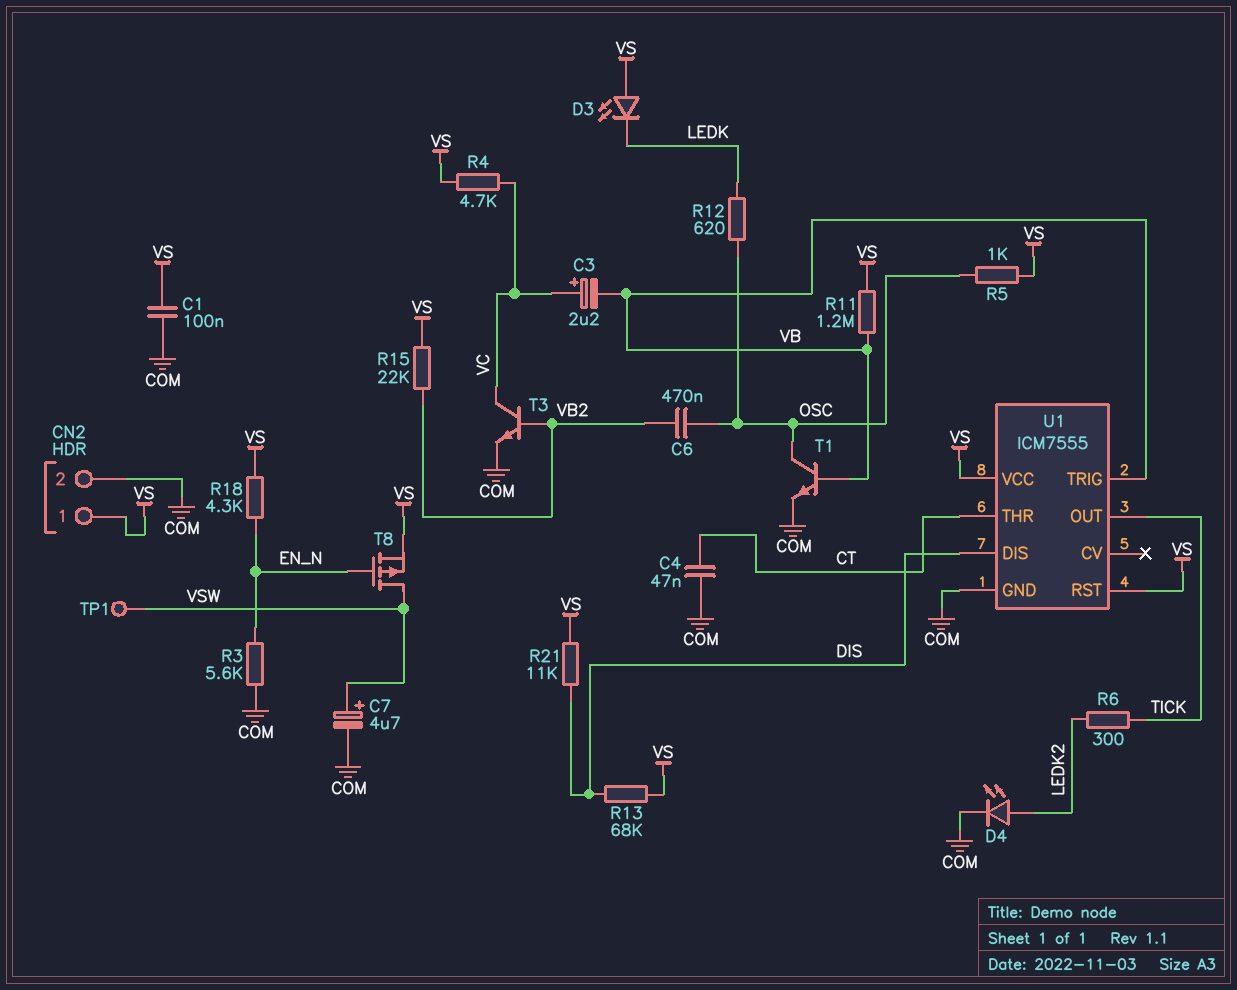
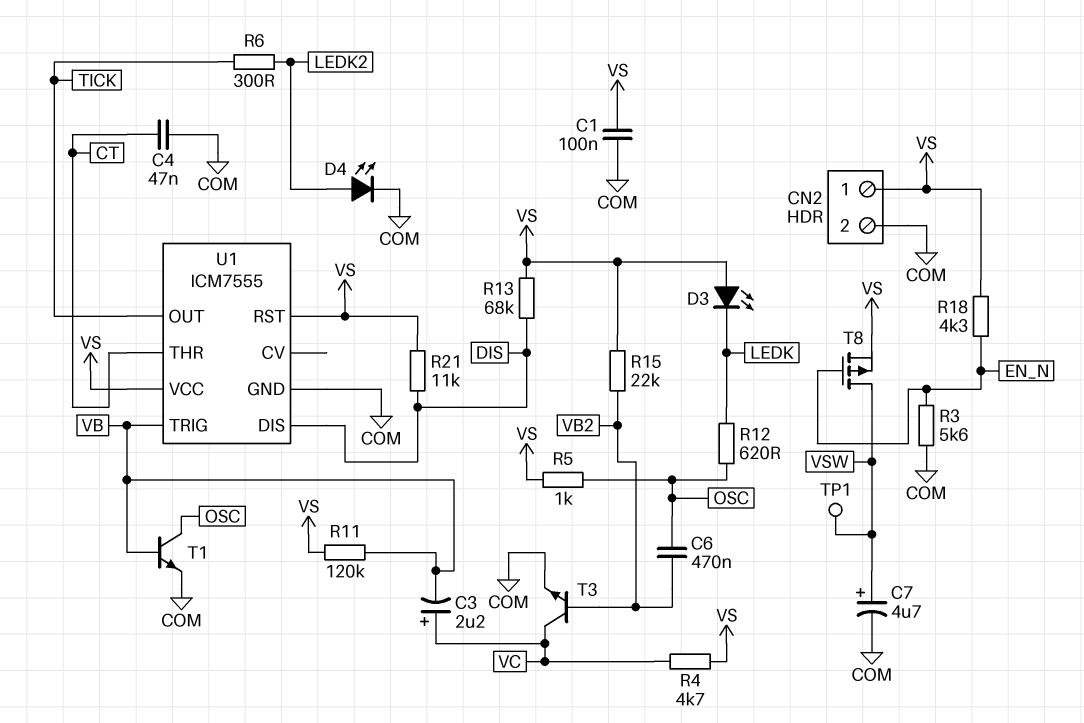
R11: 1.2M (VB, VS) -> 120k (VB, VS)

